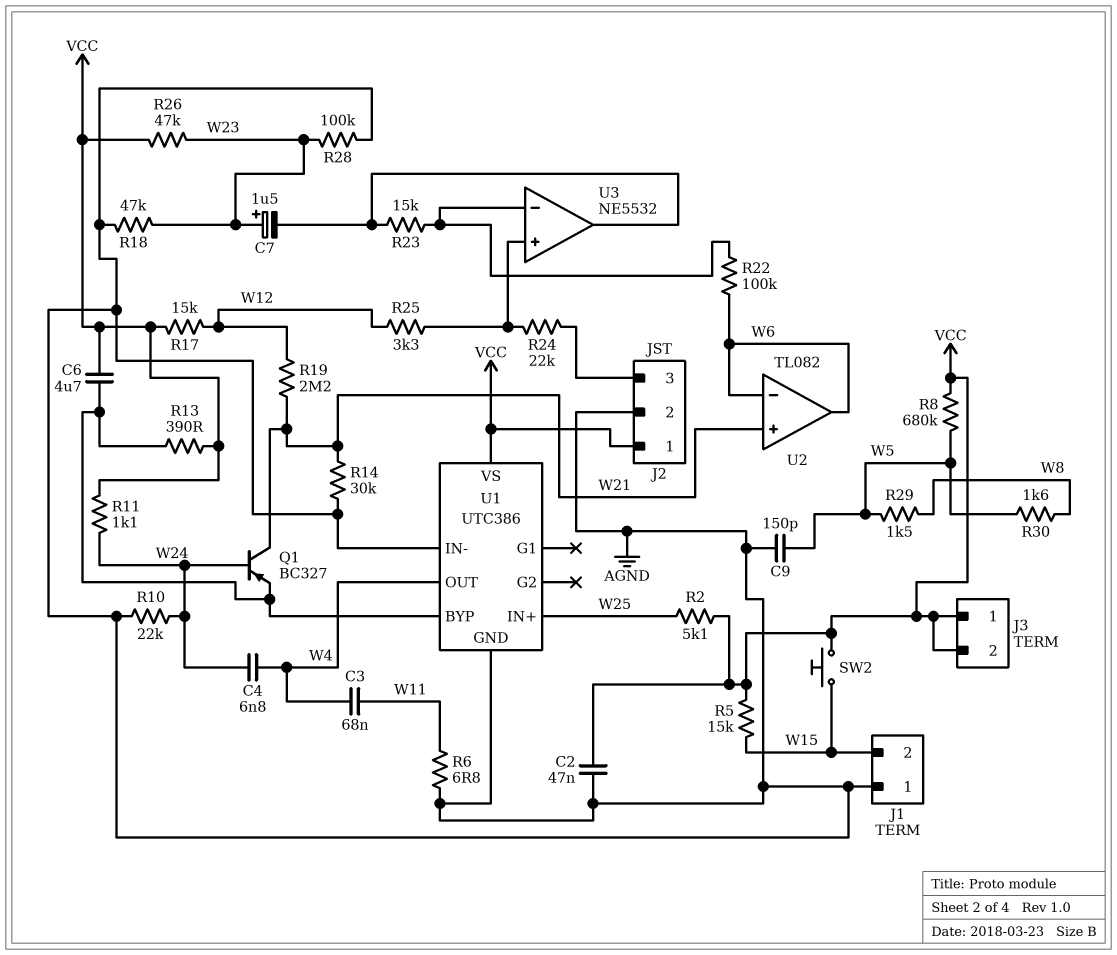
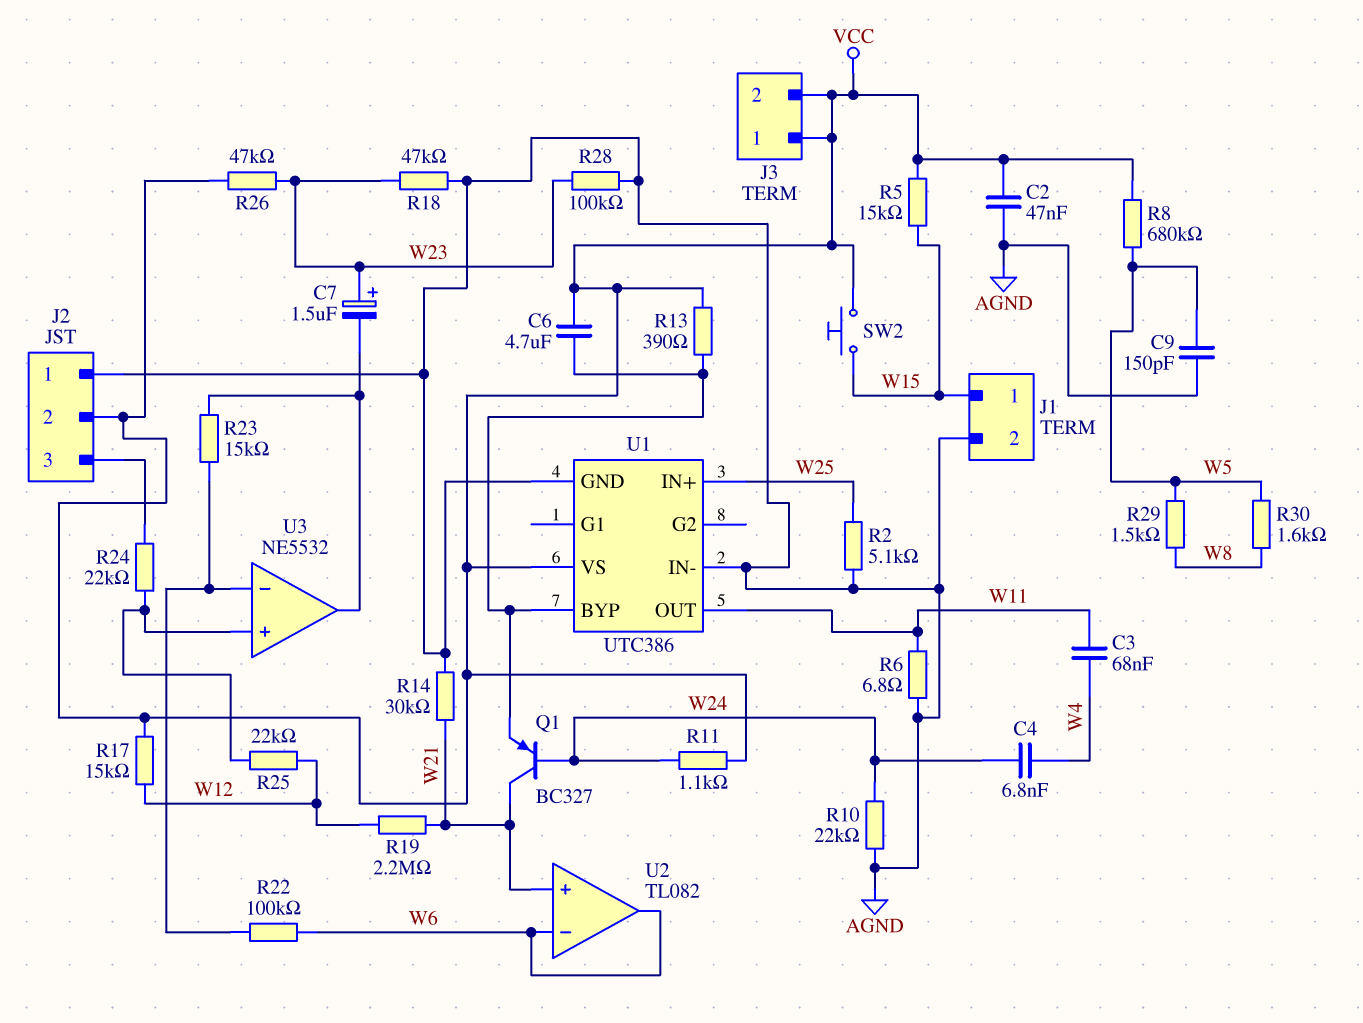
J1 pin 1: AGND -> W15
J1 pin 2: W15 -> AGND
J2 pin 1: VCC -> AGND
J2 pin 2: AGND -> VCC
R2: 5.1k (VCC, W25) -> 5.1k (AGND, W25)
R25: 3.3k (U3/in+, W12) -> 22k (U3/in+, W12)
U1 pin OUT: W4 -> W11

